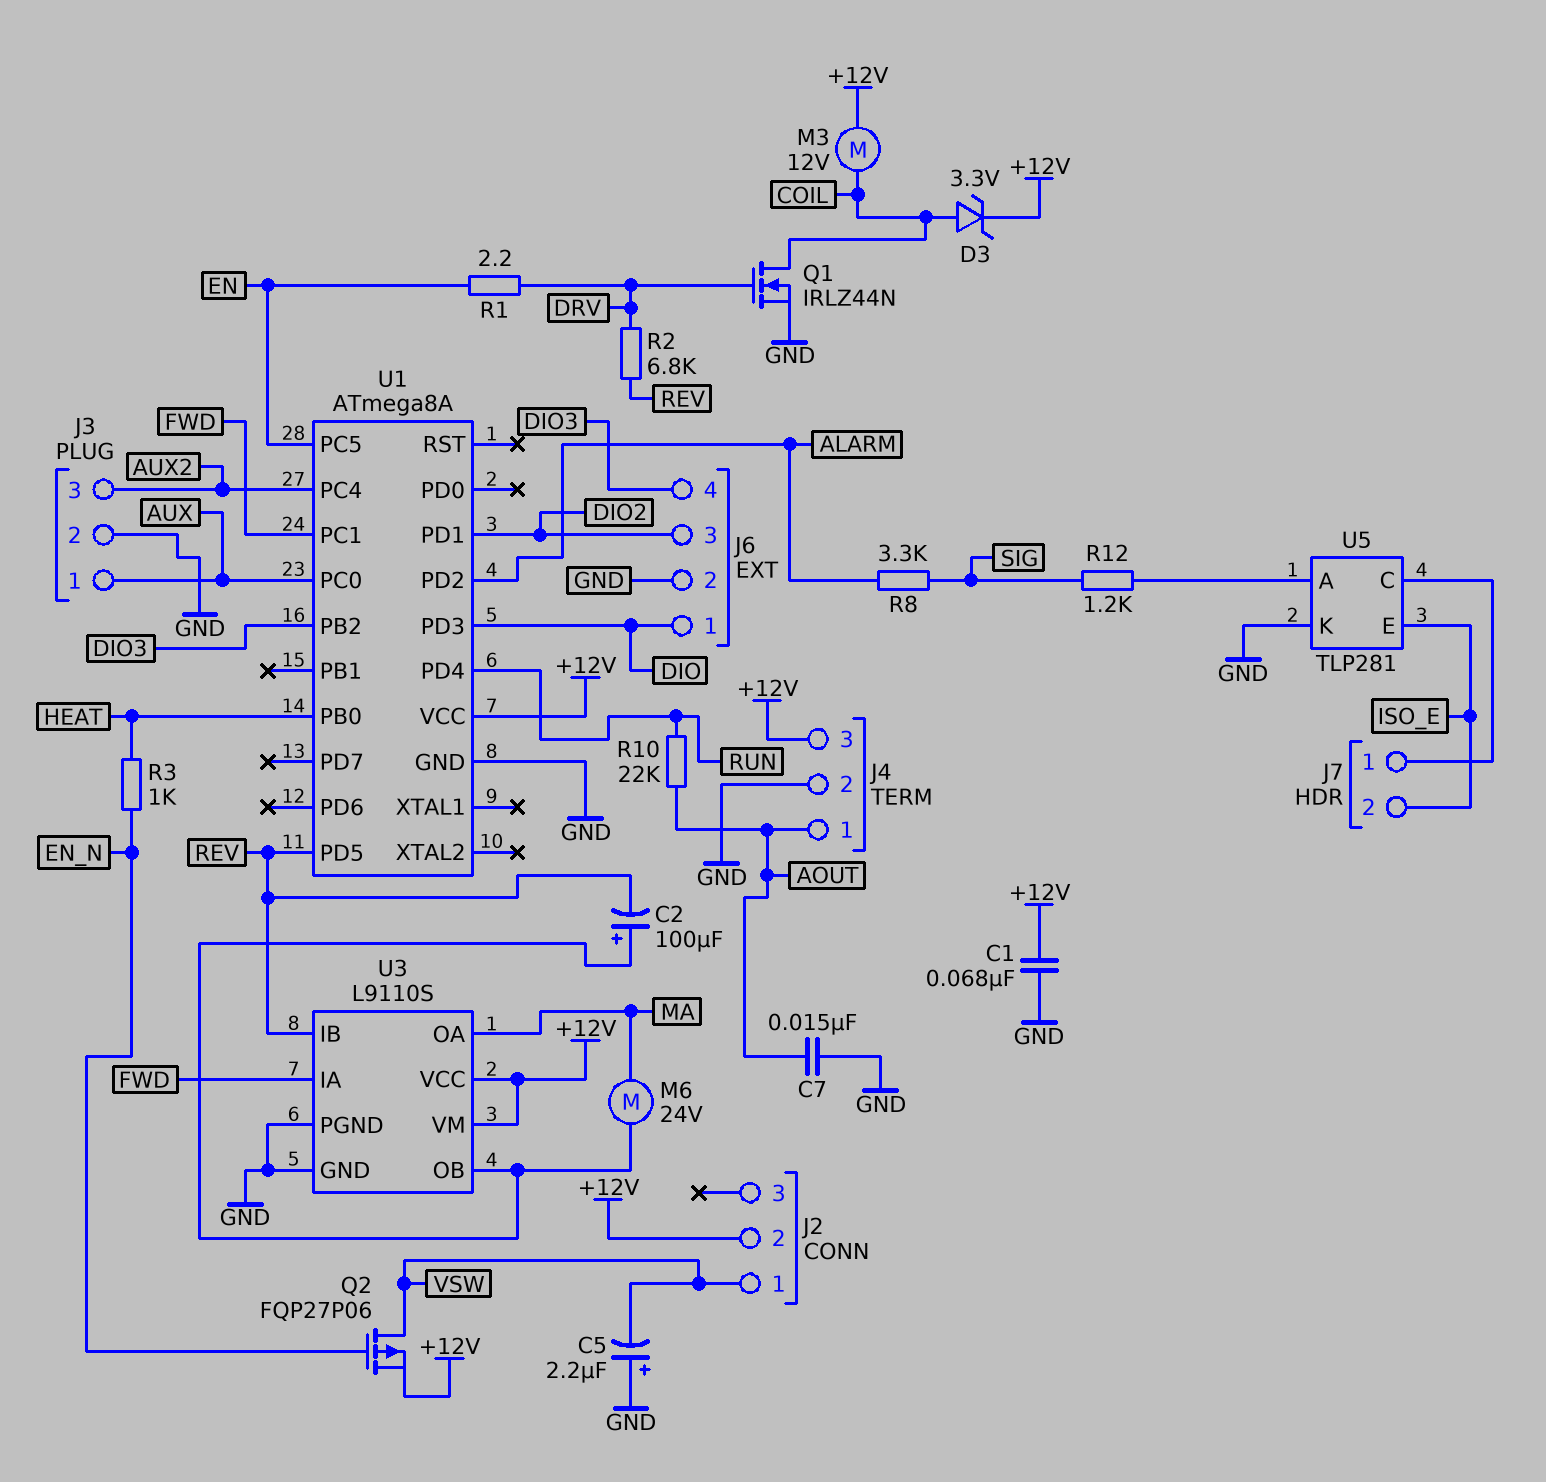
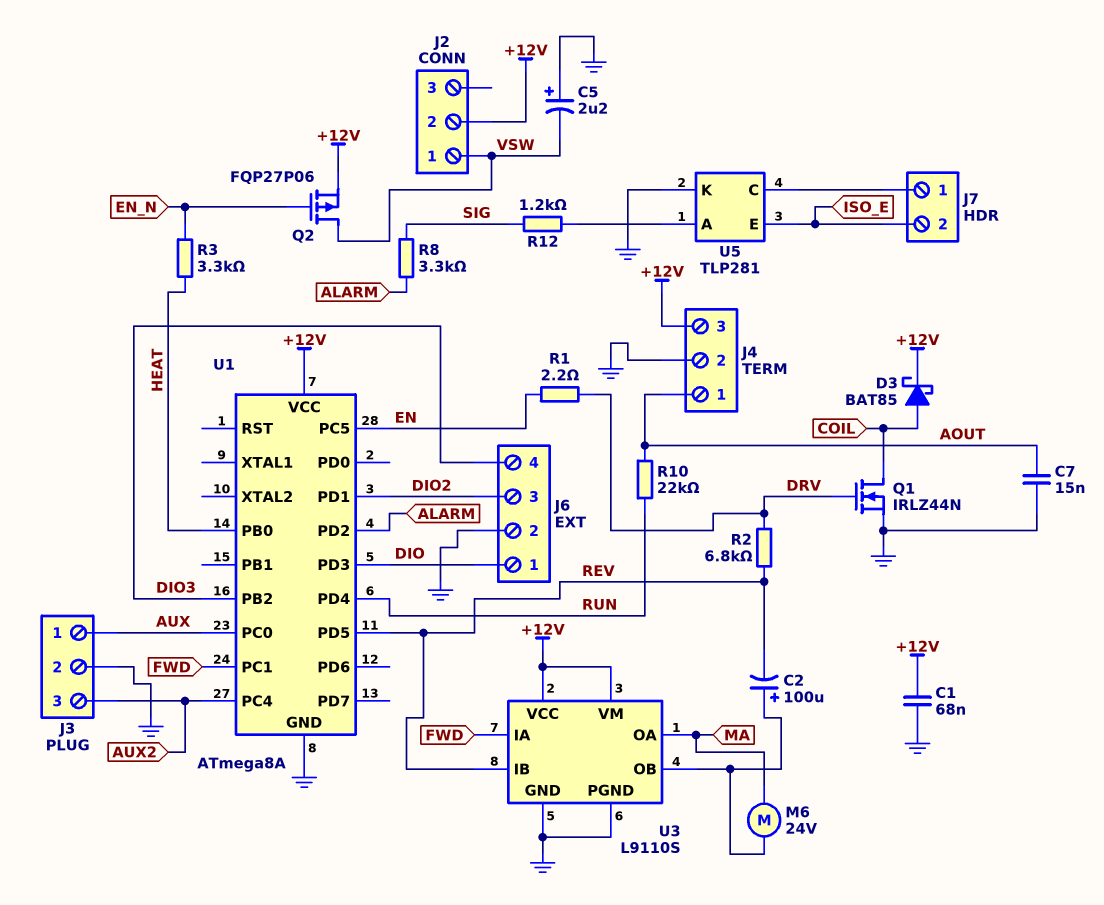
D3: zener 3.3V (A COIL, K +12V) -> schottky BAT85 (A COIL, K +12V)
M3: motor 12V (+12V, COIL) -> none
R3: 1k (EN_N, HEAT) -> 3.3k (EN_N, HEAT)

